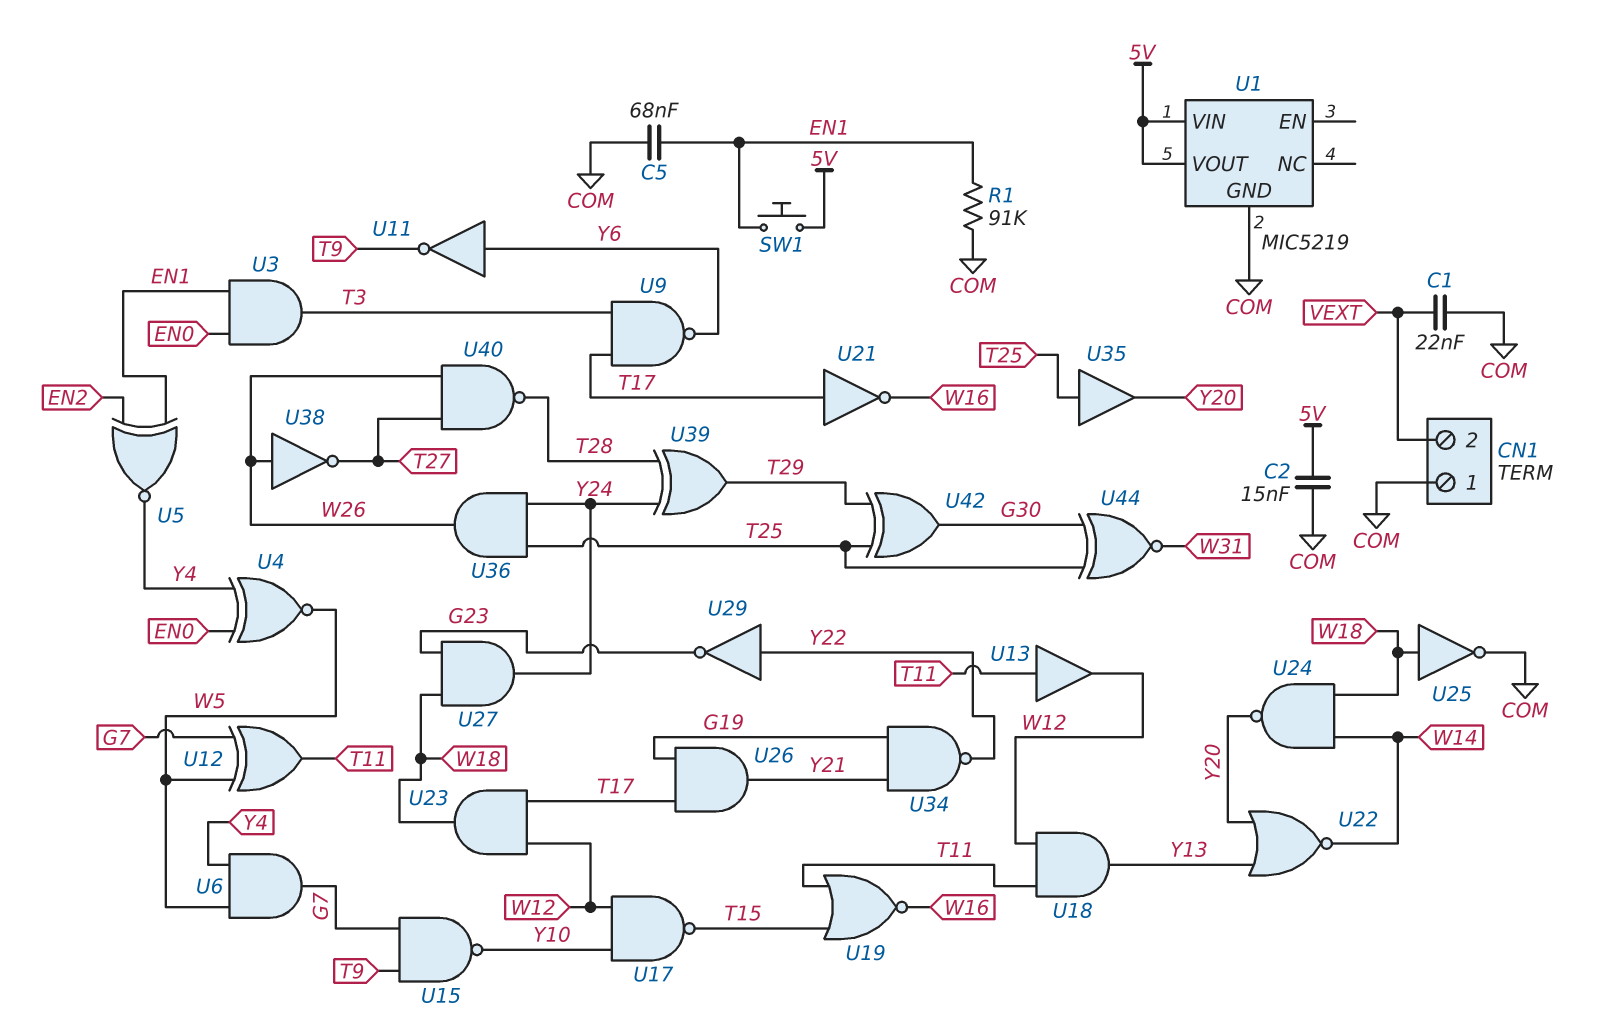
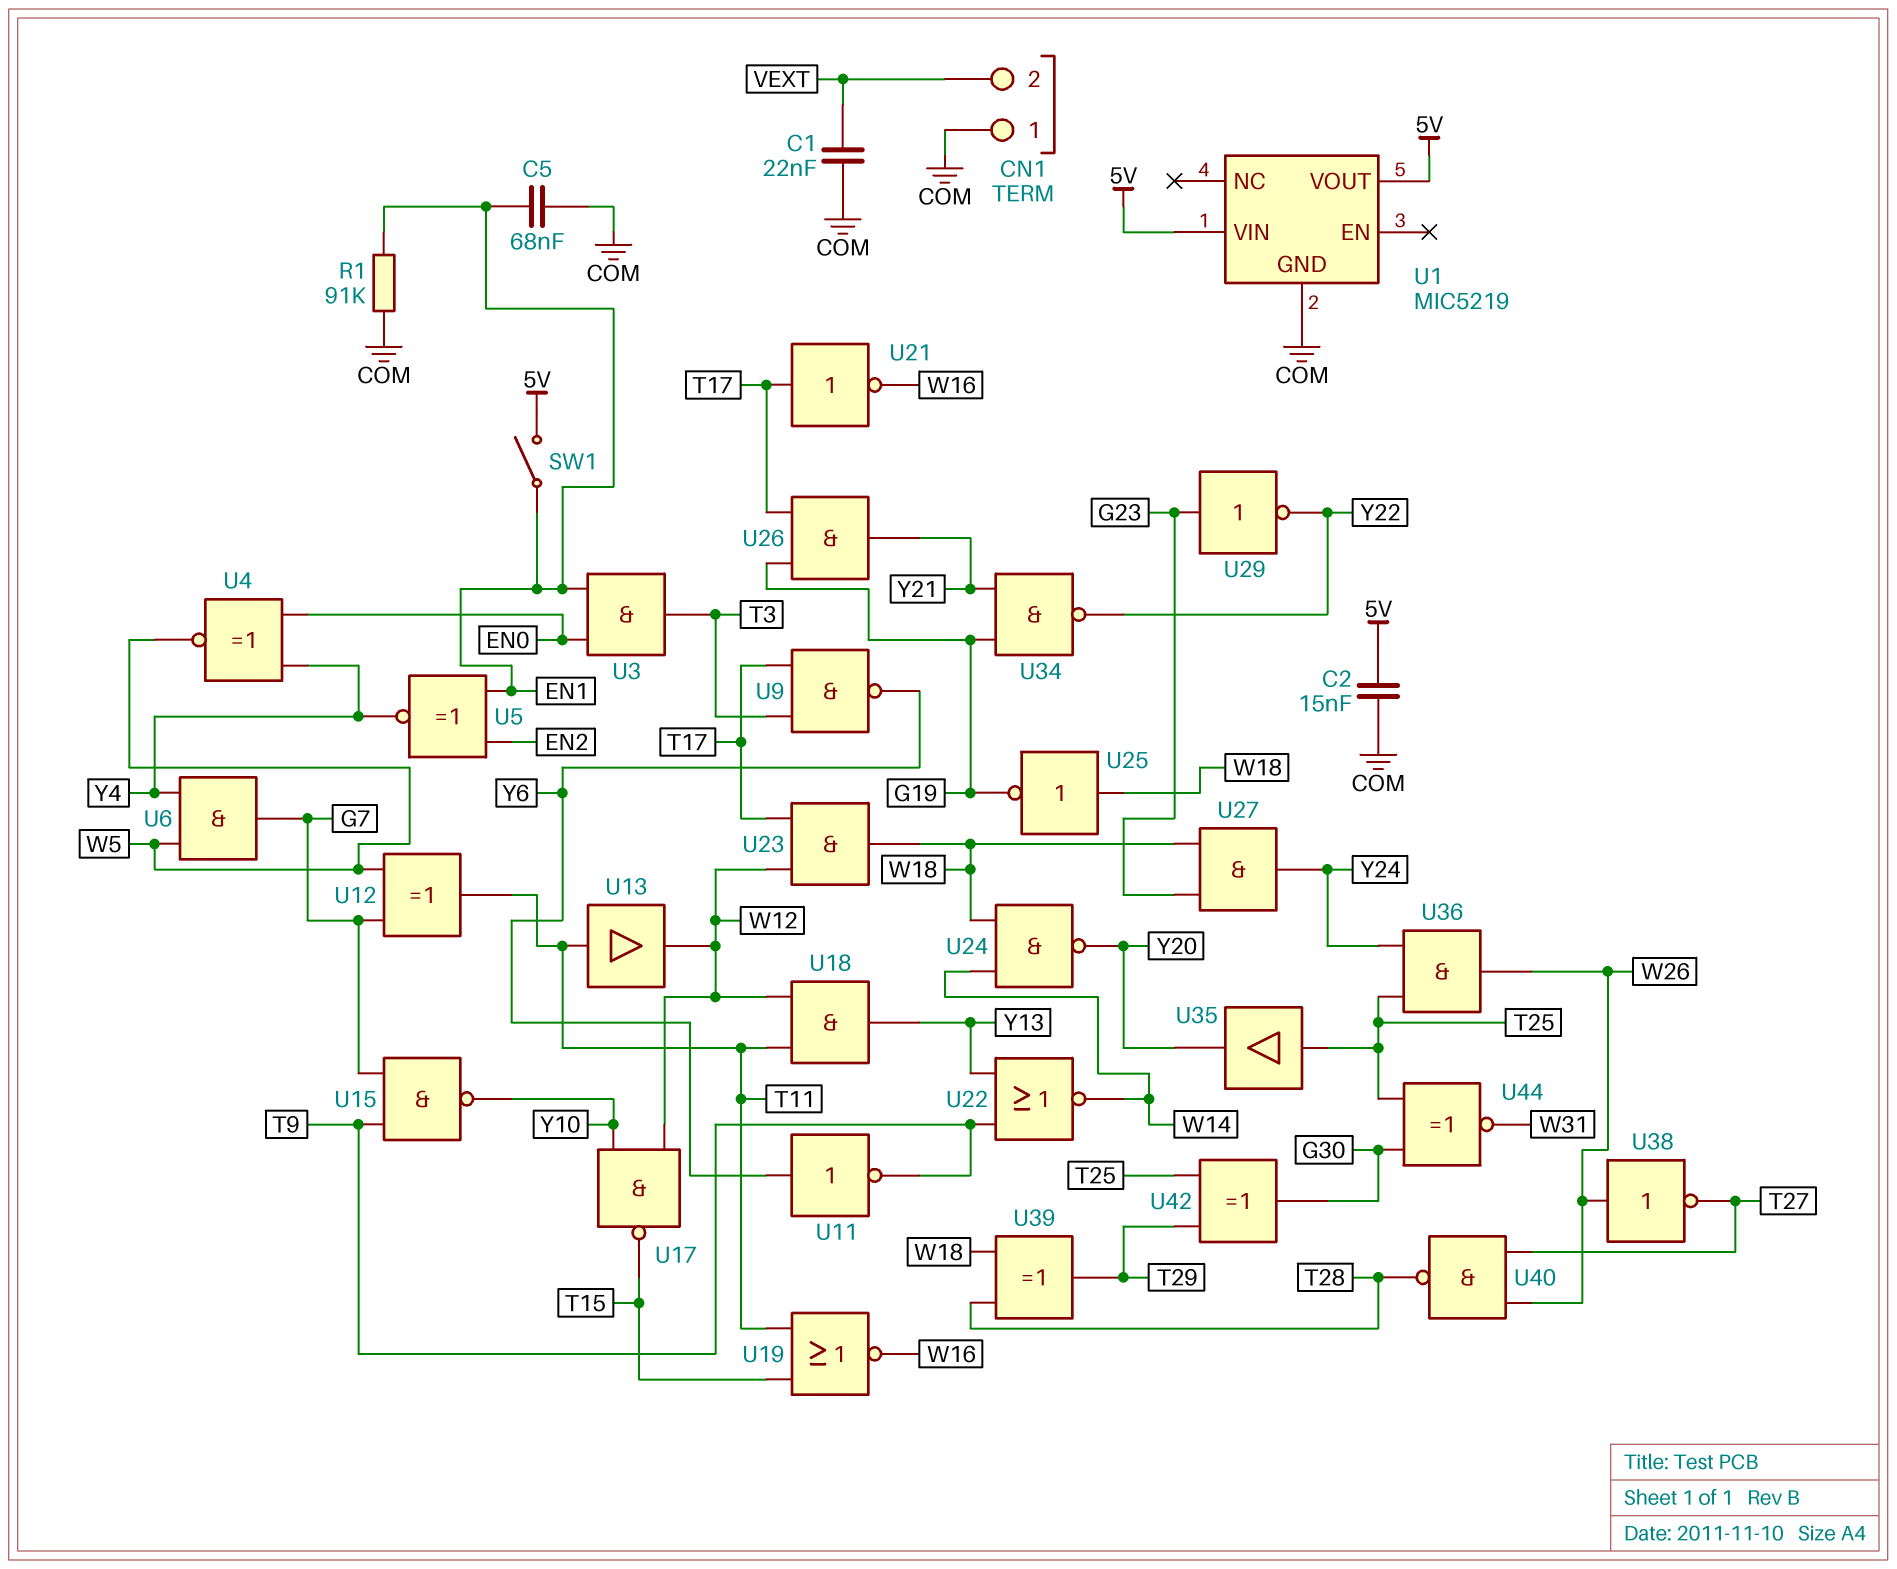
SW1: button (5V, EN1) -> switch (5V, EN1)
U22: NOR (in Y13, in Y20, out W14) -> NOR (in T9, in Y13, out W14)
U25: NOT (in W18, out COM) -> NOT (in W18, out G19)
U29: NOT (in Y22, out G23) -> NOT (in G23, out Y22)
U39: XOR (in T28, in Y24, out T29) -> XOR (in T28, in W18, out T29)

